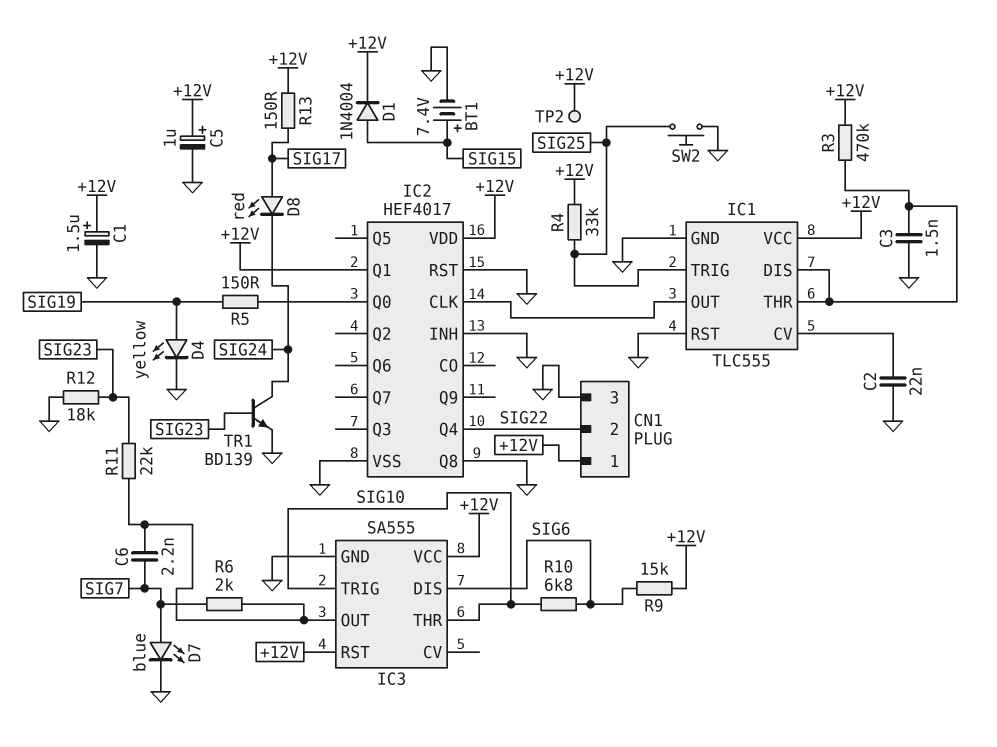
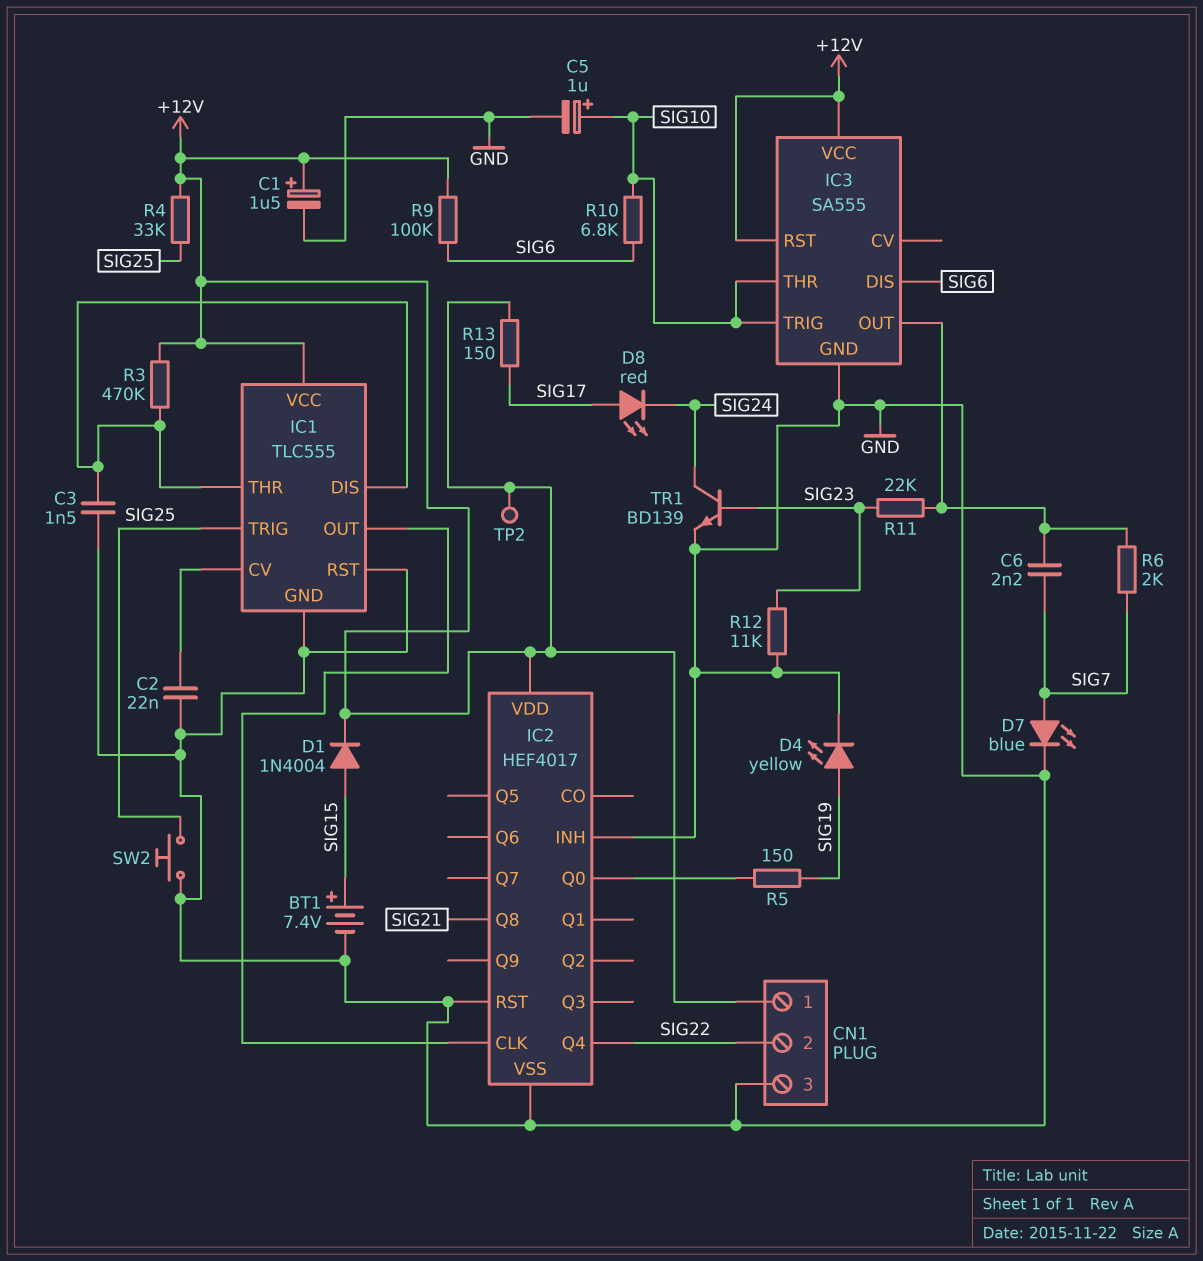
C5: 1uF (plus +12V, minus GND) -> 1uF (plus SIG10, minus GND)
IC2 pin Q1: +12V -> none
IC2 pin Q8: GND -> SIG21
R9: 15k (+12V, SIG6) -> 100k (+12V, SIG6)
R12: 18k (GND, SIG23) -> 11k (GND, SIG23)

